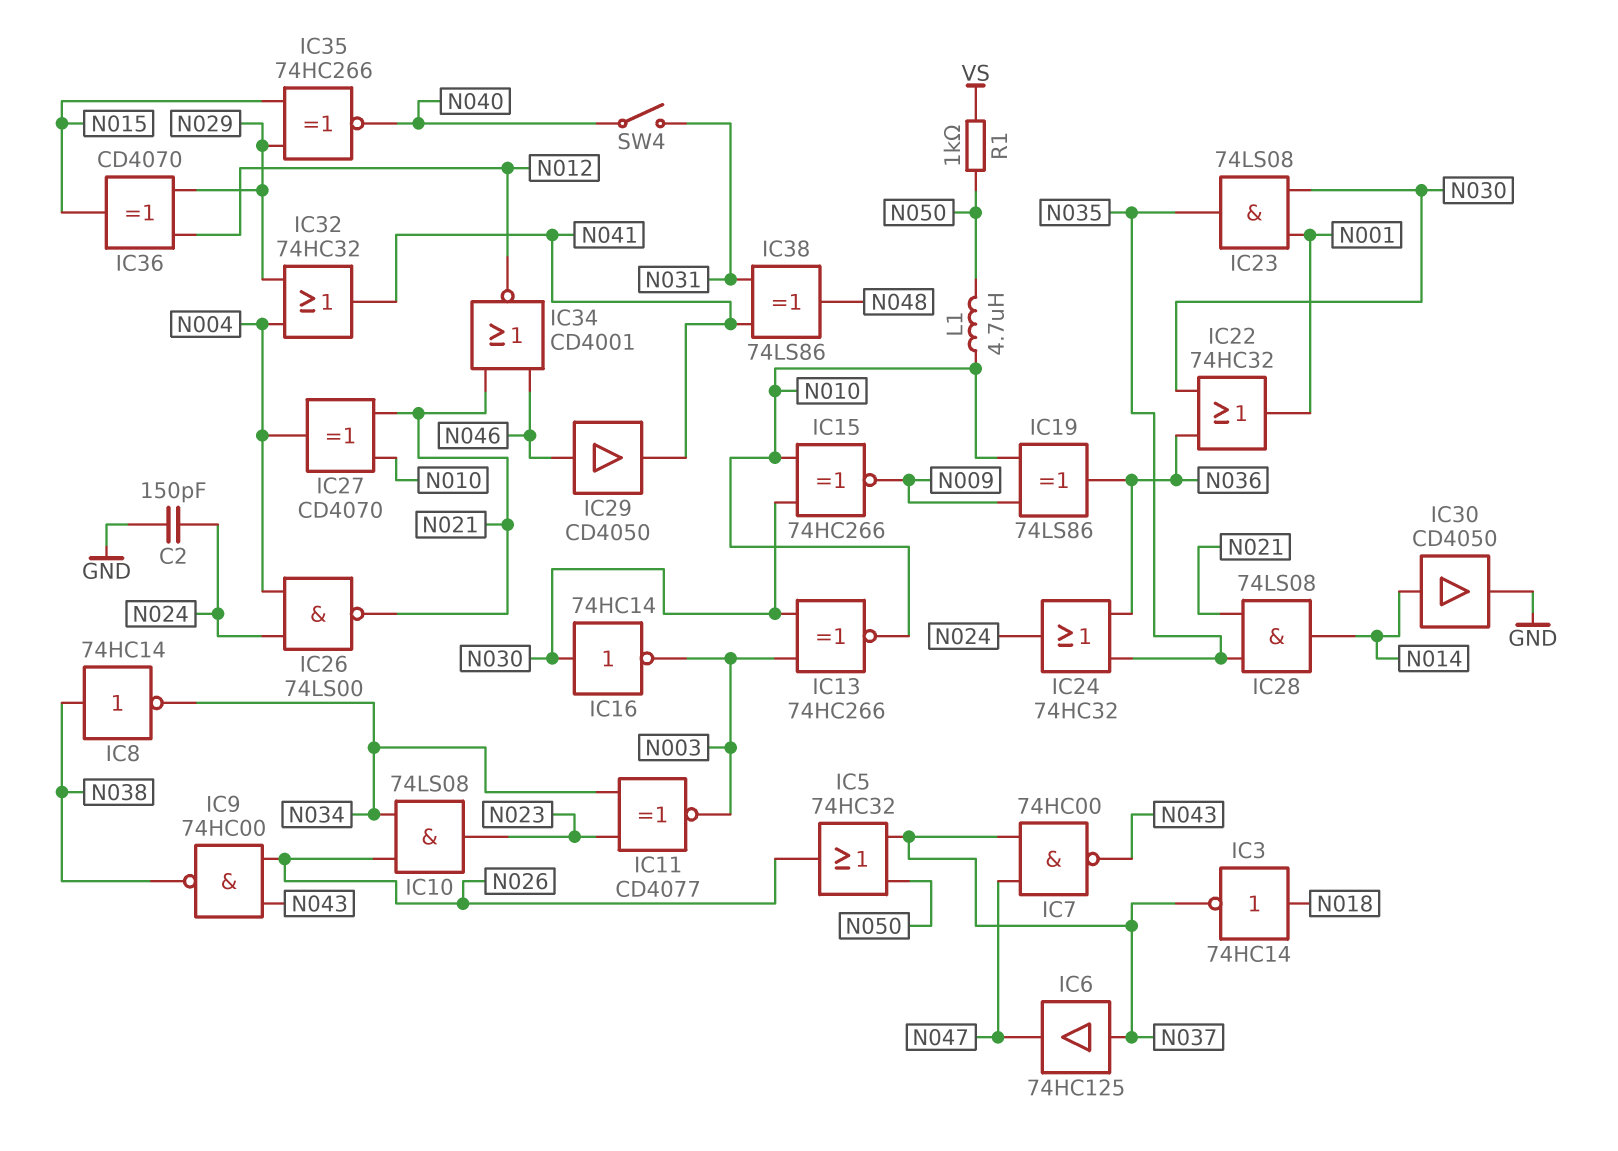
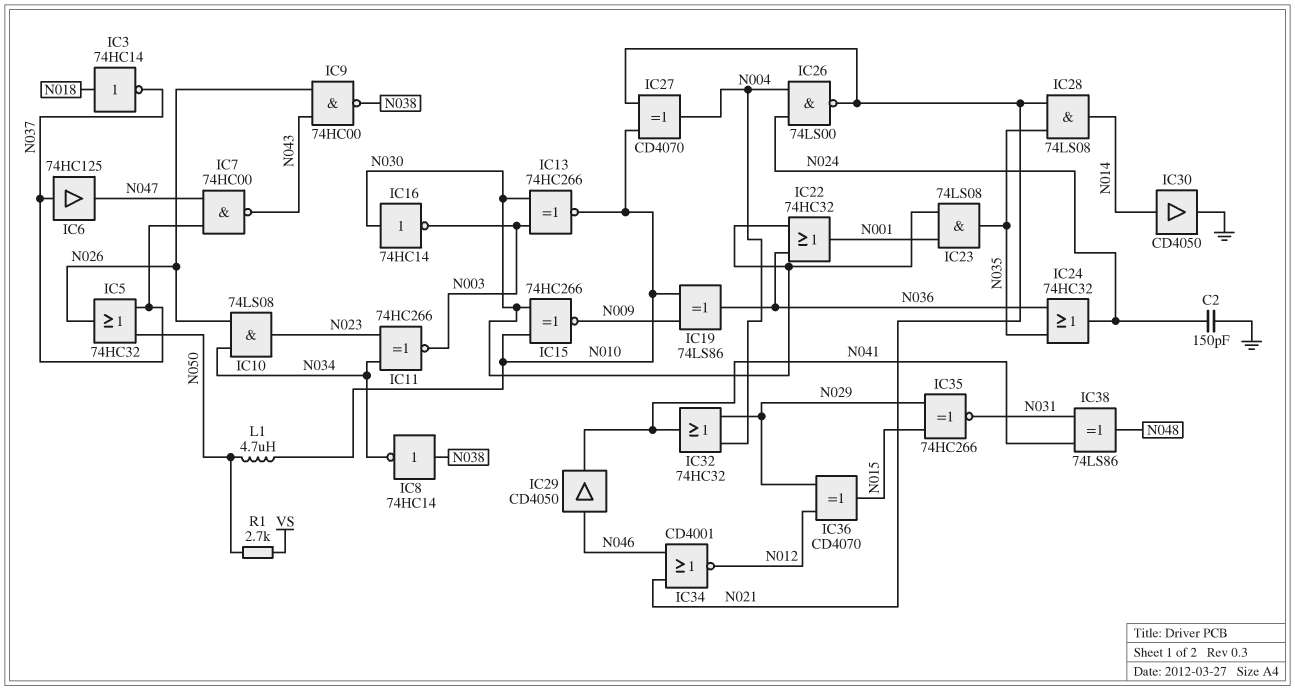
IC11: XNOR CD4077 (in N023, in N034, out N003) -> XNOR 74HC266 (in N023, in N034, out N003)
IC35: XNOR 74HC266 (in N015, in N029, out N040) -> XNOR 74HC266 (in N015, in N029, out N031)
R1: 1k (N050, VS) -> 2.7k (N050, VS)
SW4: switch (N031, N040) -> none

